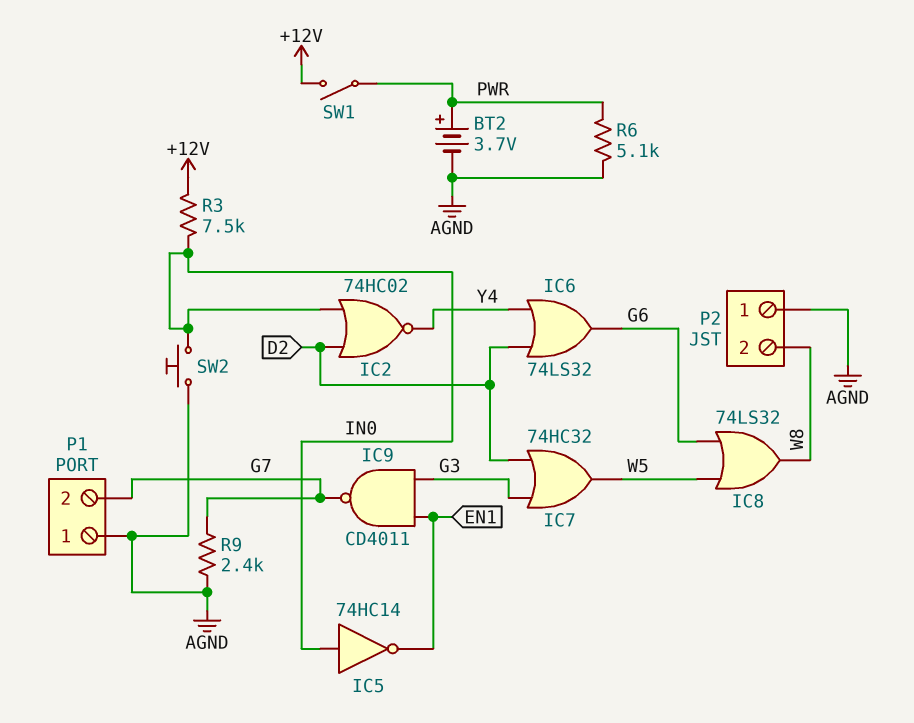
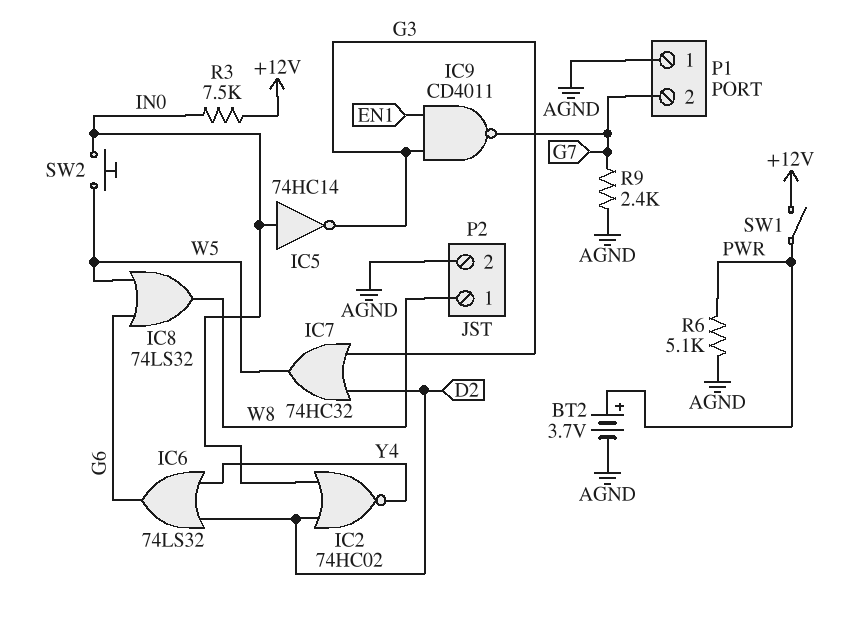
IC5: NOT 74HC14 (in IN0, out EN1) -> NOT 74HC14 (in IN0, out G3)
P2 pin 1: AGND -> W8
P2 pin 2: W8 -> AGND
SW2: button (AGND, IN0) -> button (IN0, W5)

